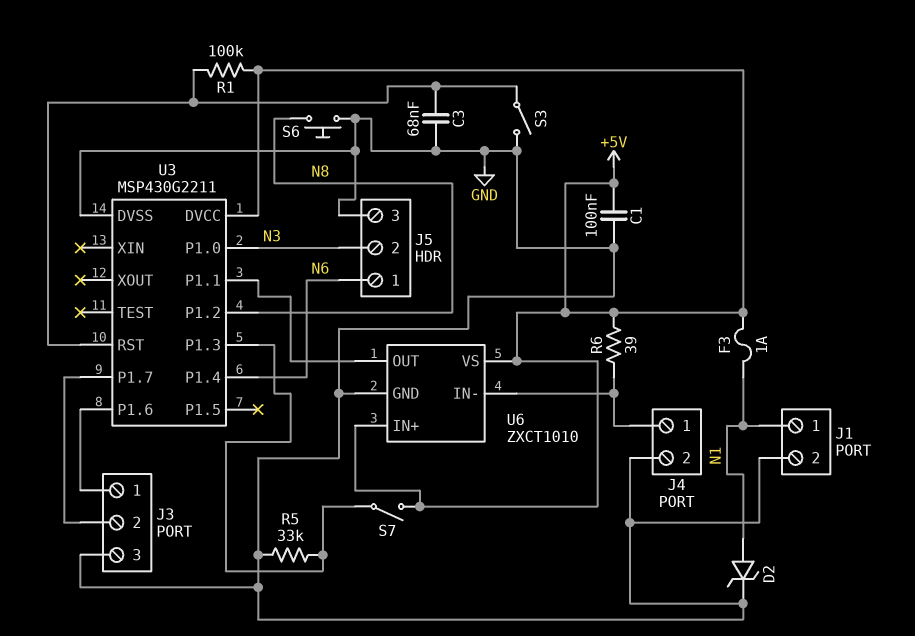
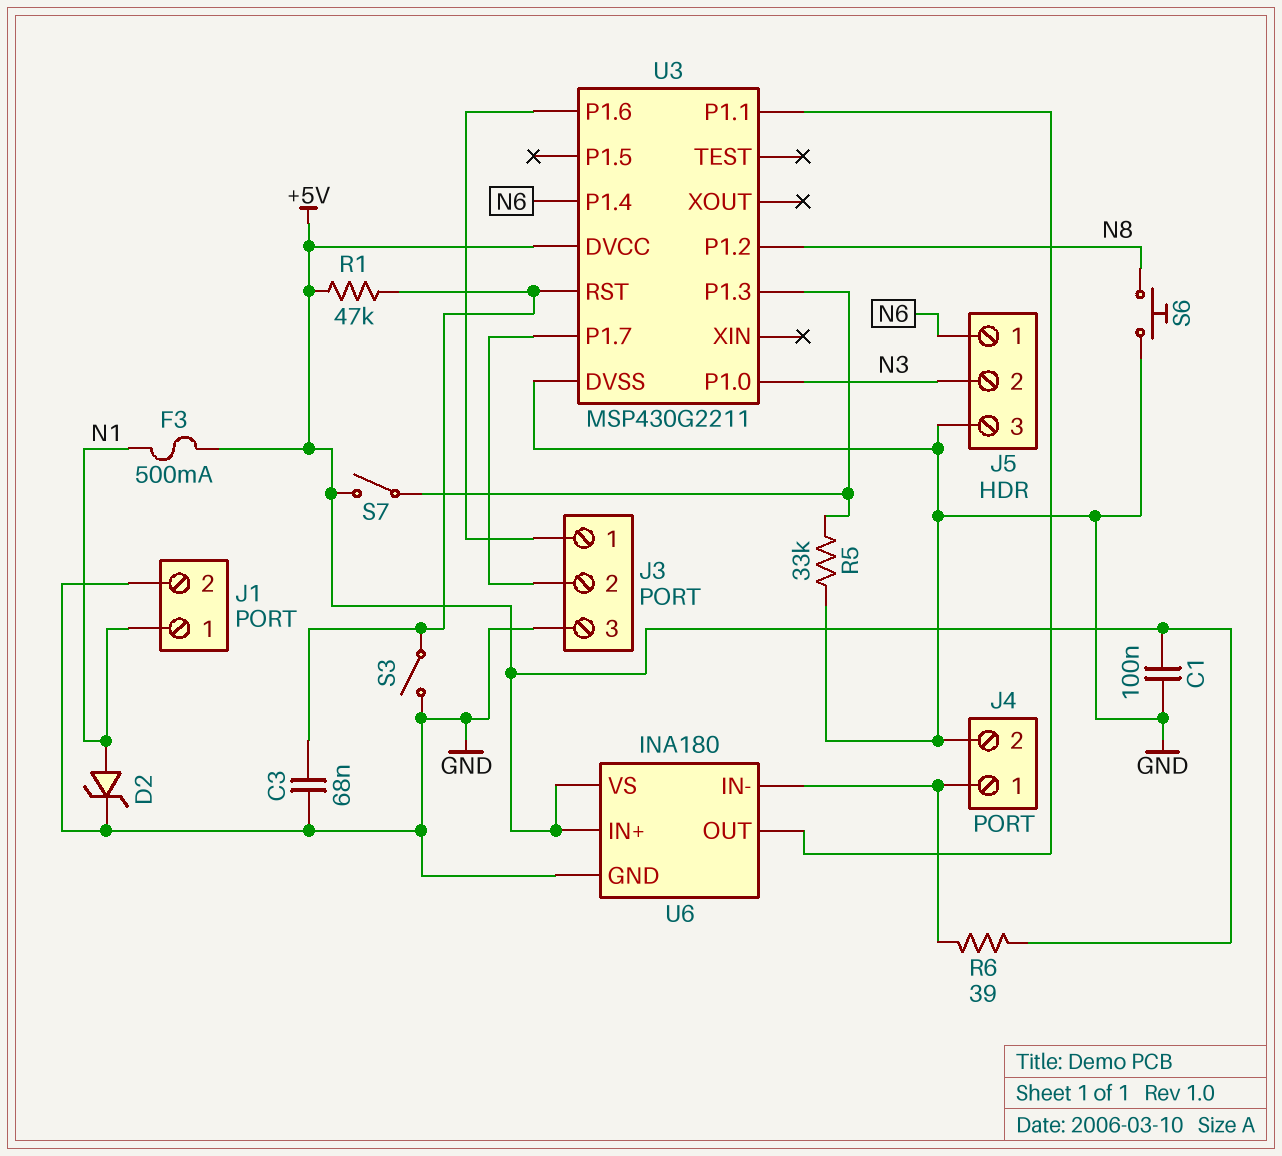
F3: 1A (+5V, N1) -> 500mA (+5V, N1)
R1: 100k (+5V, U3/RST) -> 47k (+5V, U3/RST)
U6: ZXCT1010 -> INA180

